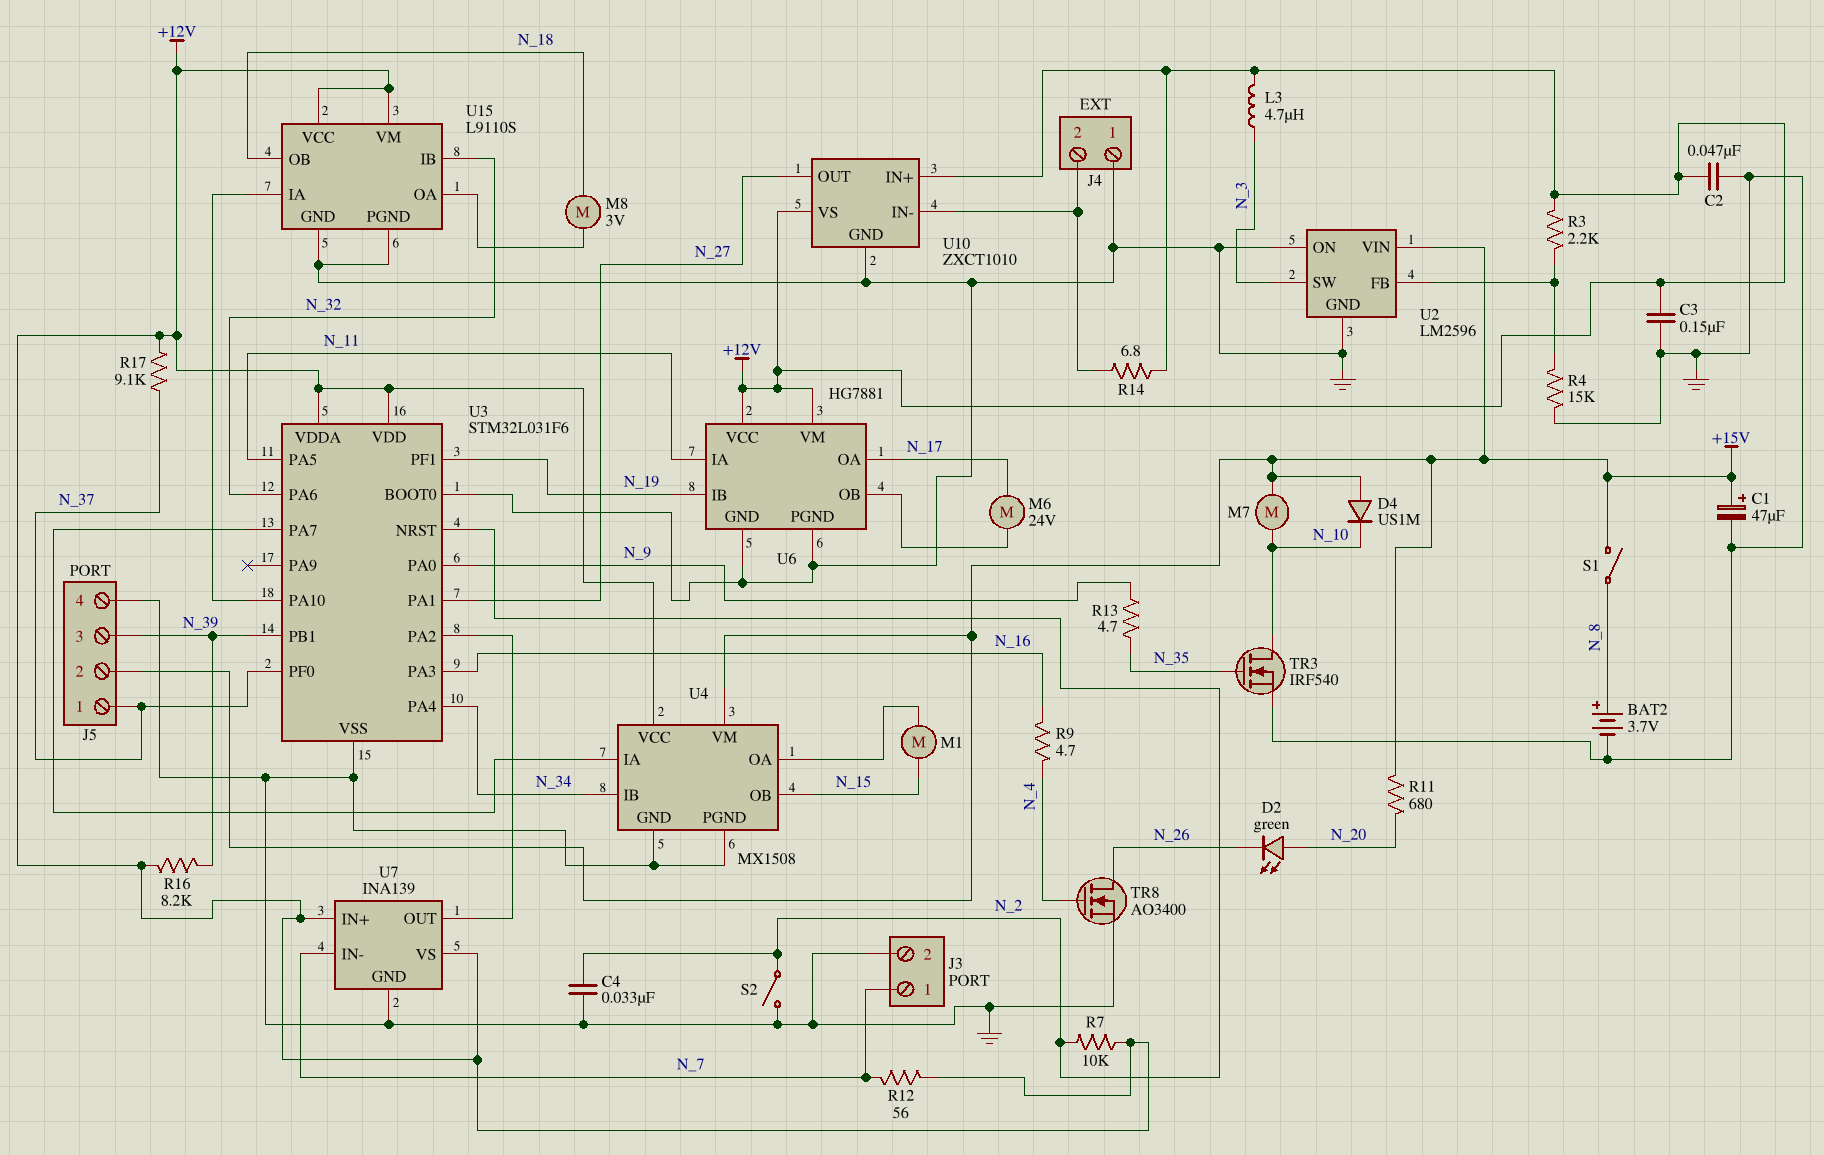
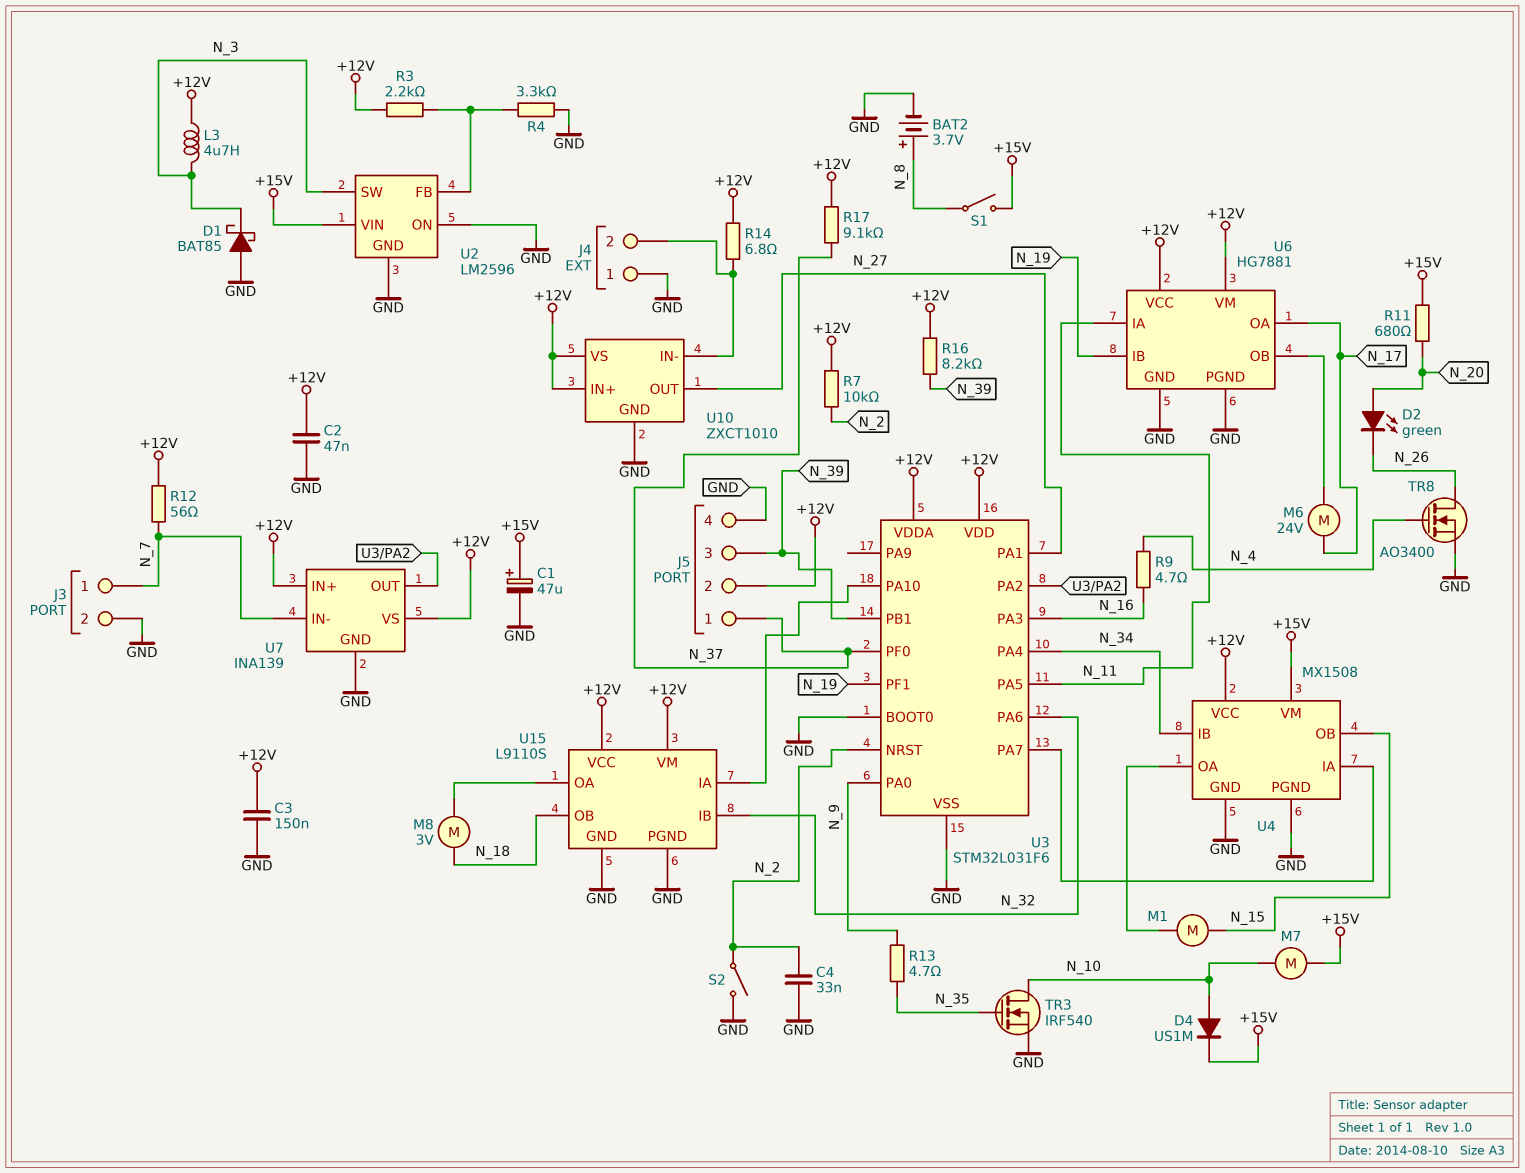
D1: none -> schottky BAT85 (A GND, K N_3)
D4: diode US1M (A +15V, K N_10) -> diode US1M (A N_10, K +15V)
J5 pin 2: +15V -> +12V
R4: 15k (GND, U2/FB) -> 3.3k (GND, U2/FB)

